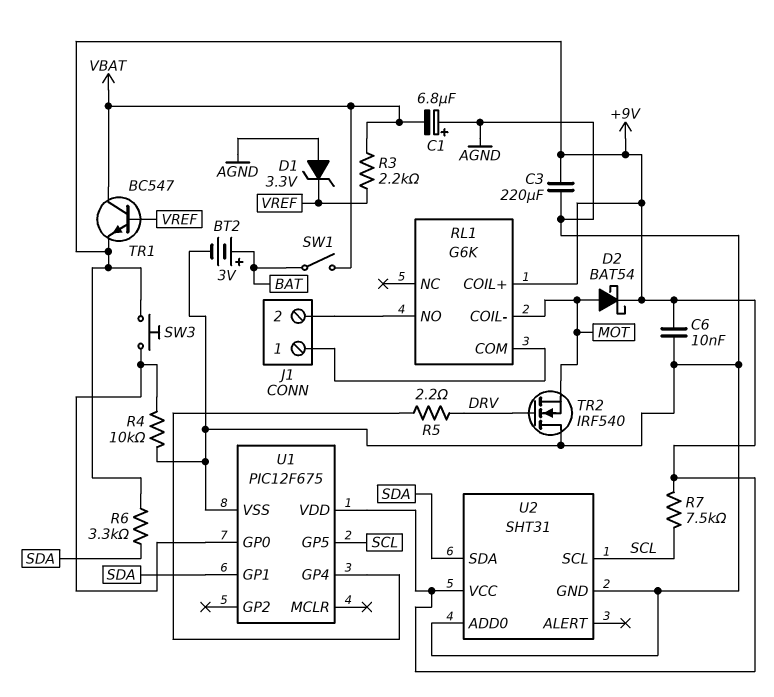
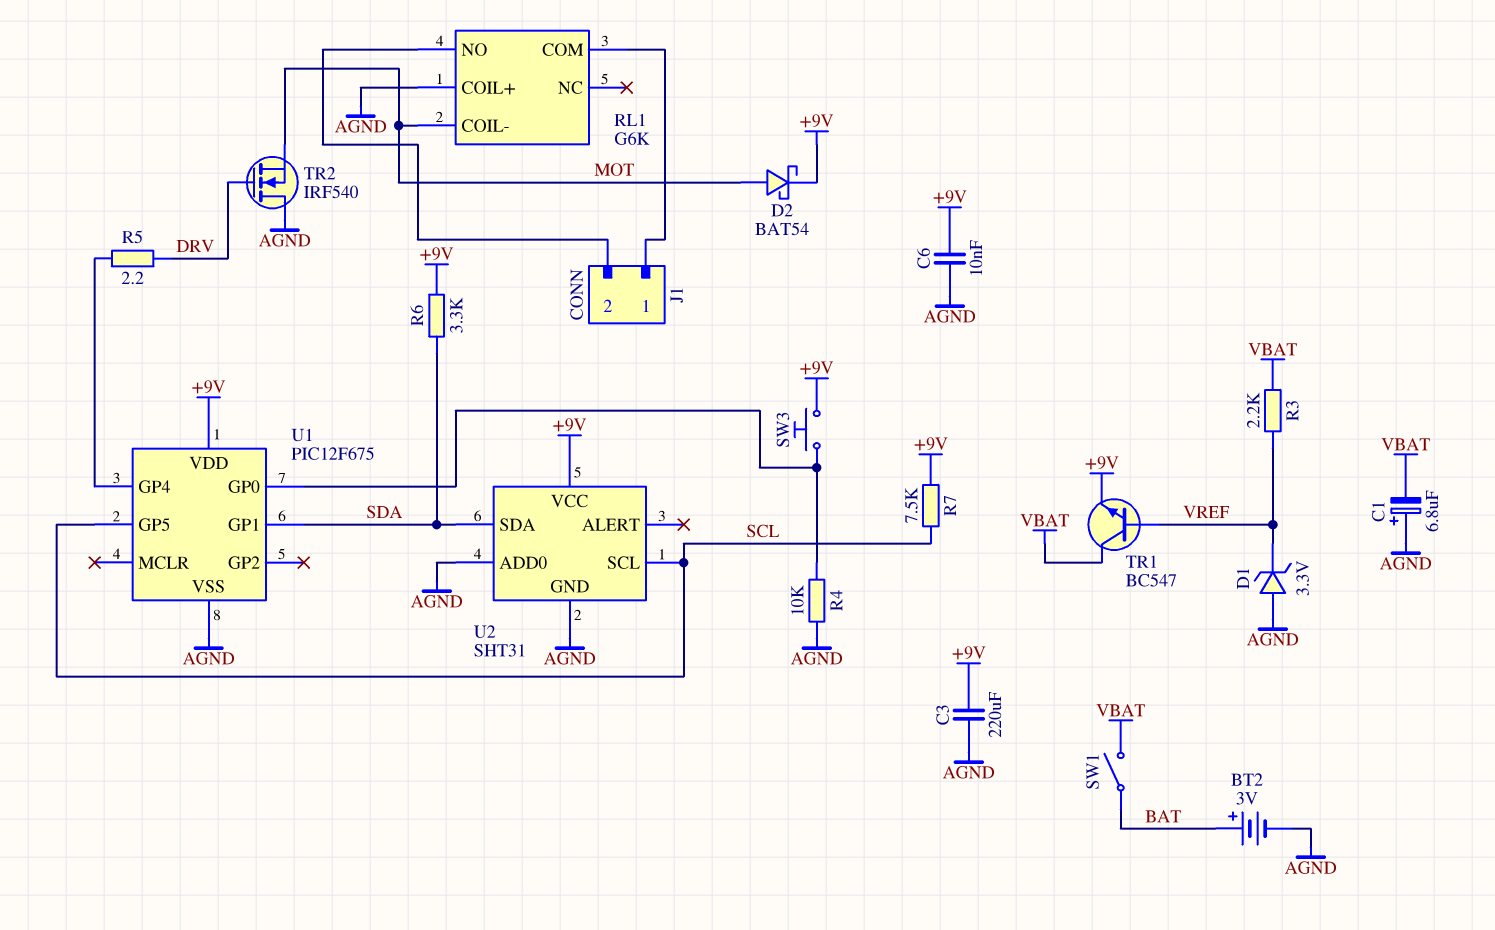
RL1 pin COIL+: +9V -> AGND

